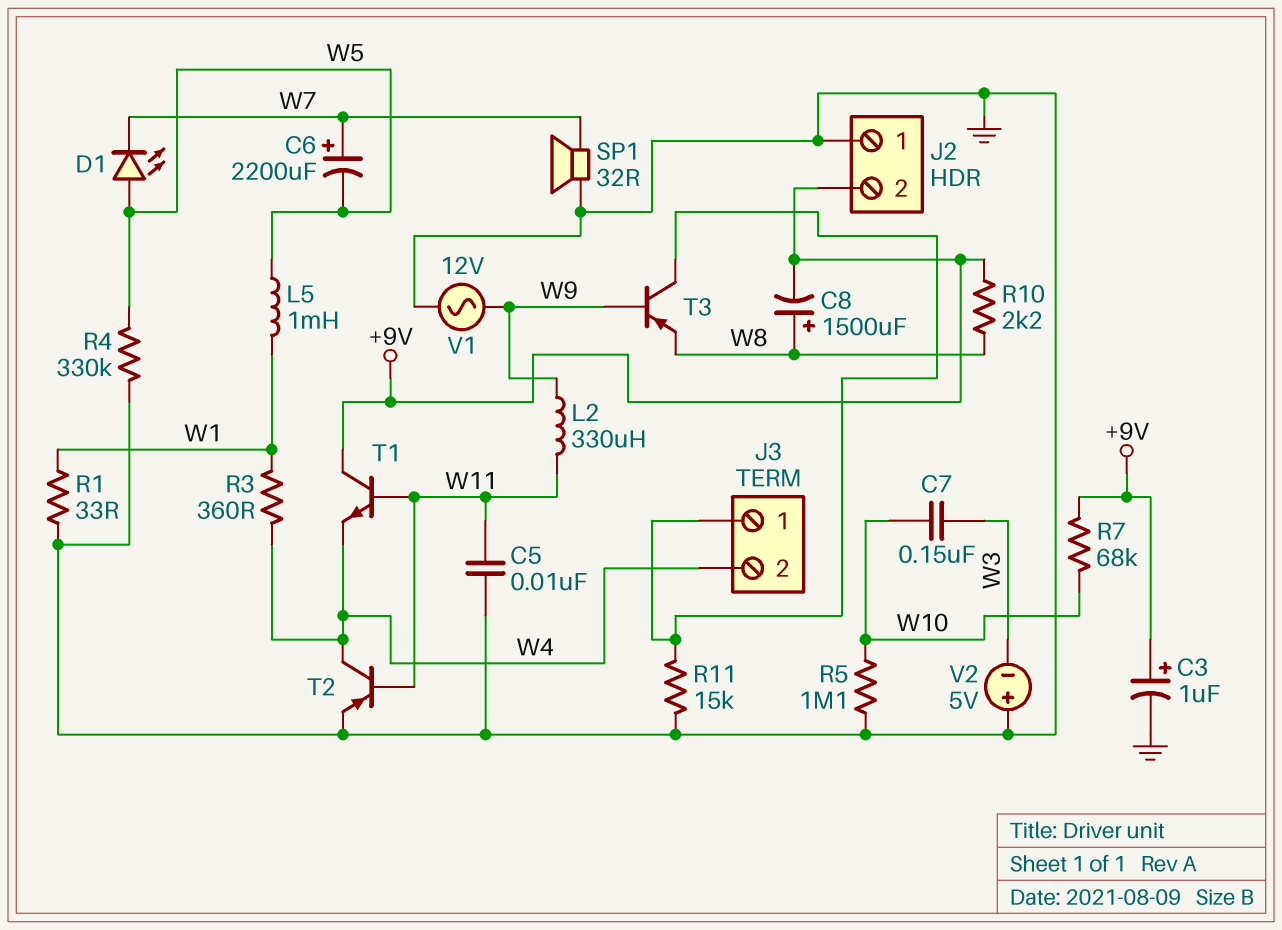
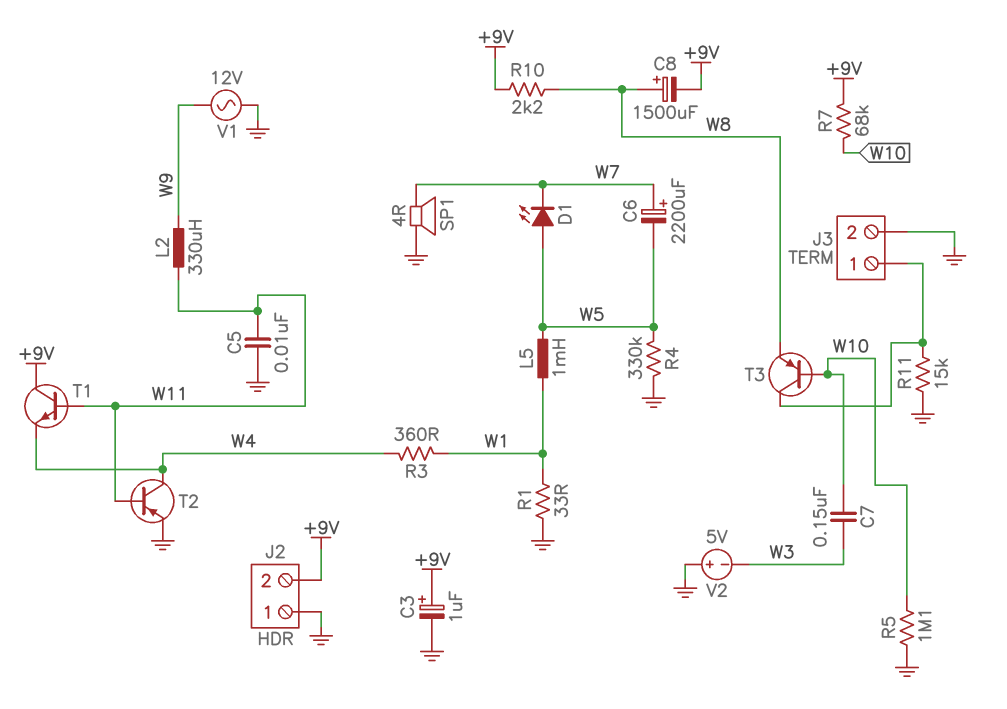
J3 pin 2: W4 -> GND
SP1: speaker 32R (GND, W7) -> speaker 4R (GND, W7)
T3: PNP (B W9, C J3/1, E W8) -> PNP (B W10, C J3/1, E W8)

